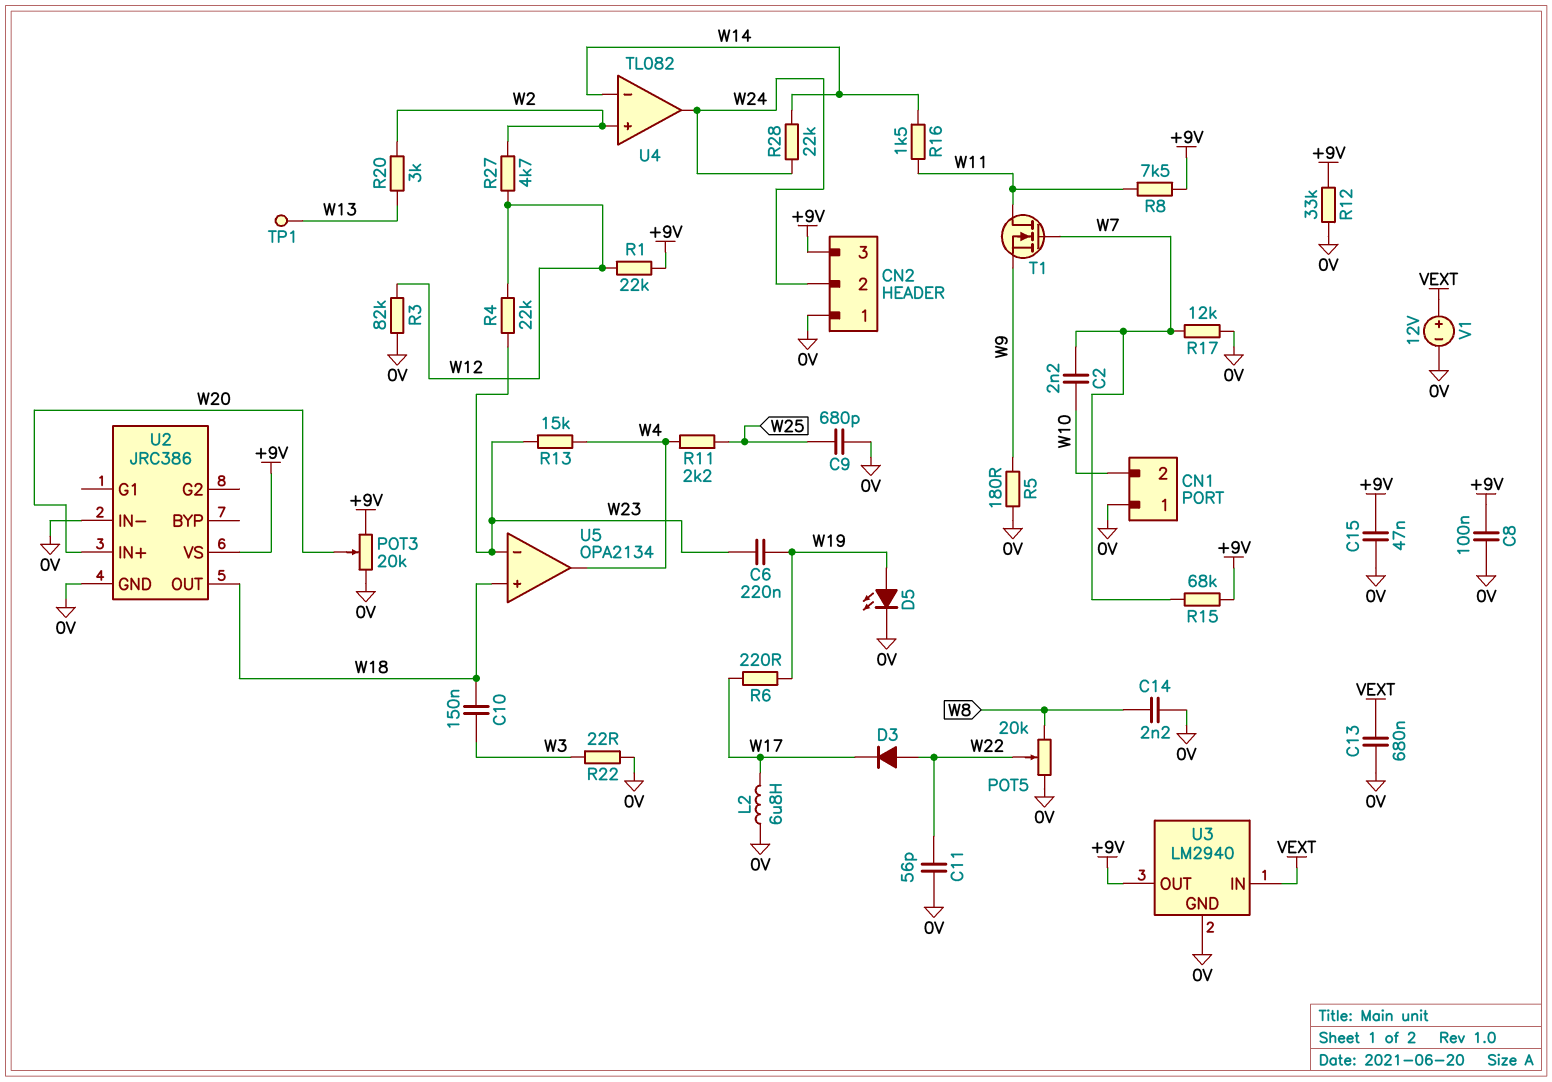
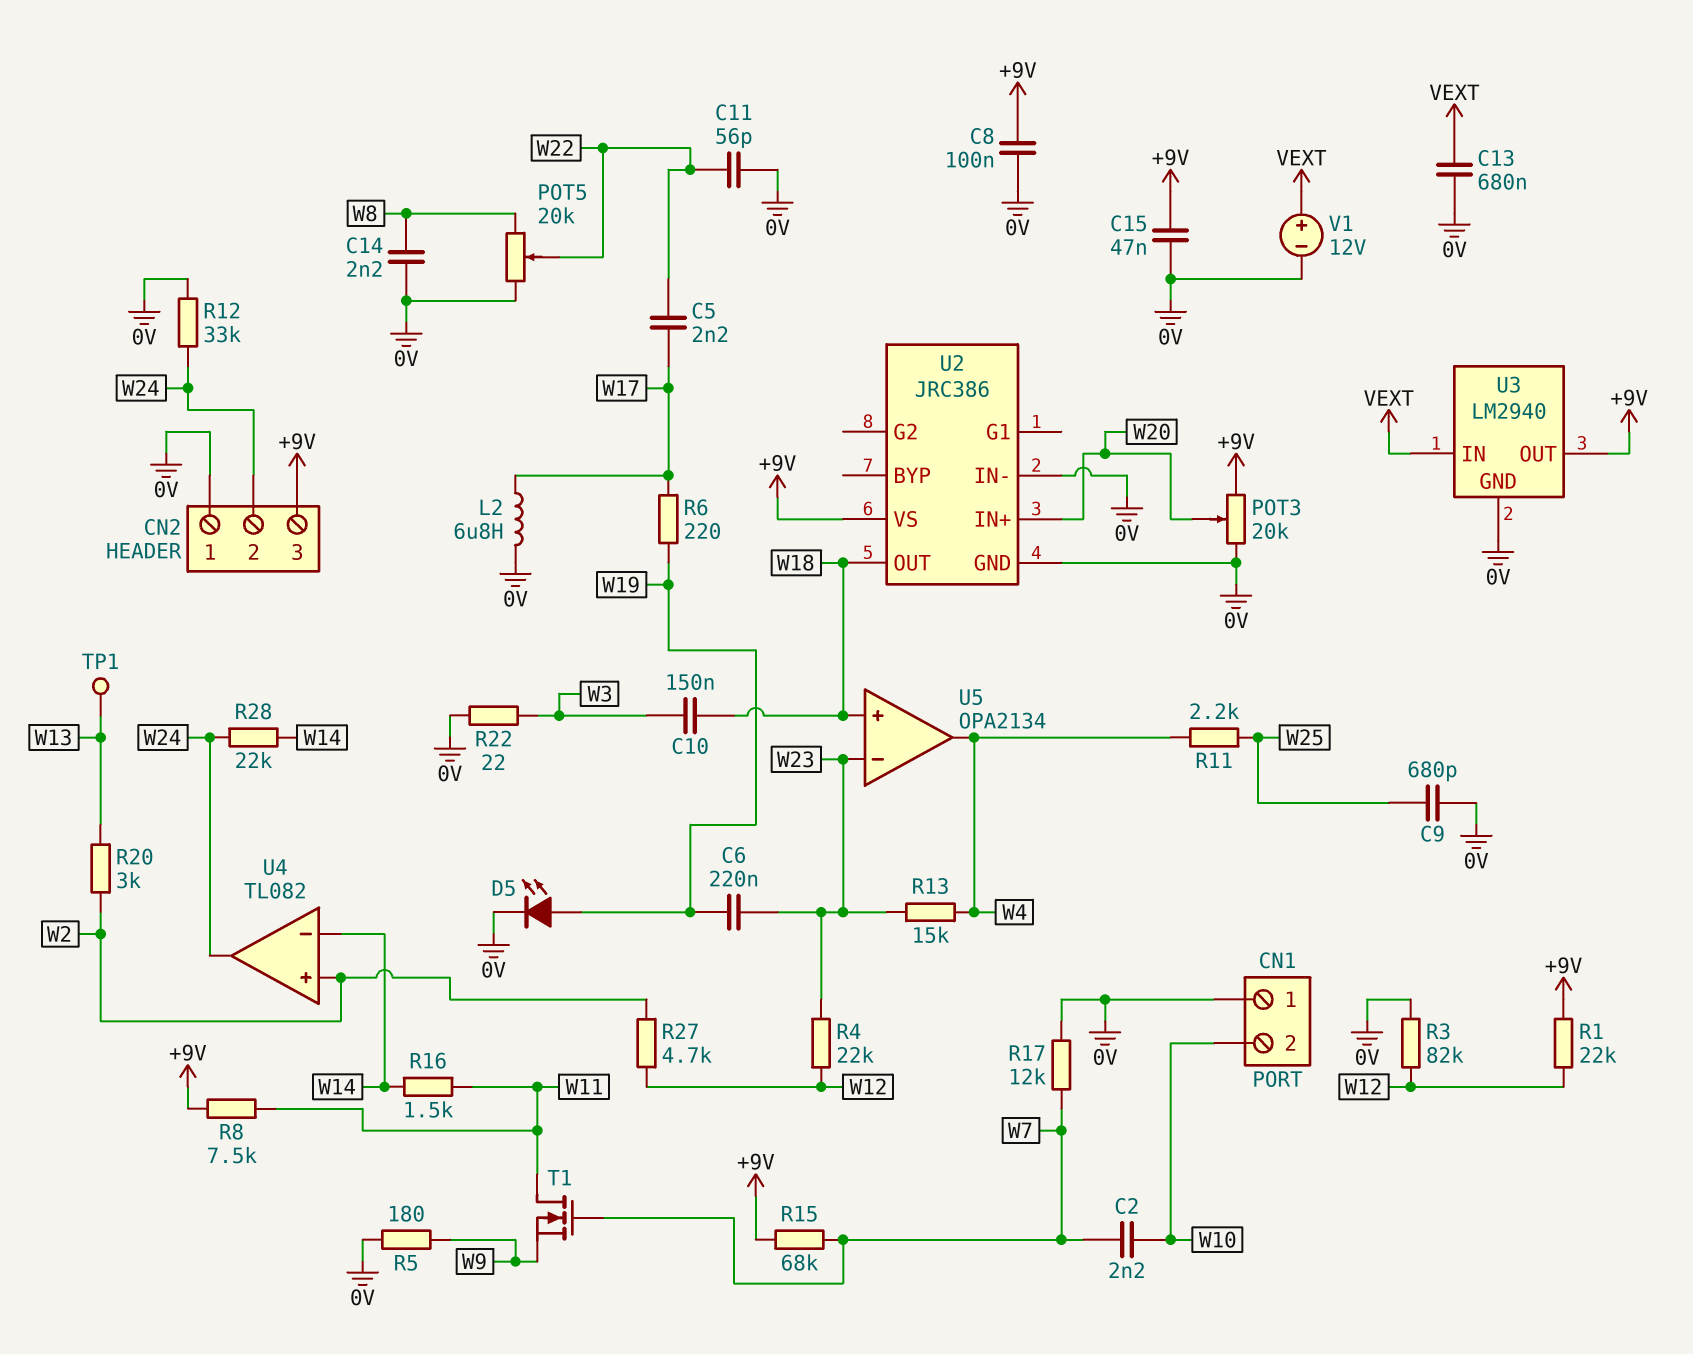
C5: none -> 2.2nF (W17, W22)
D3: diode (A W22, K W17) -> none
R12: 33k (+9V, 0V) -> 33k (0V, W24)

